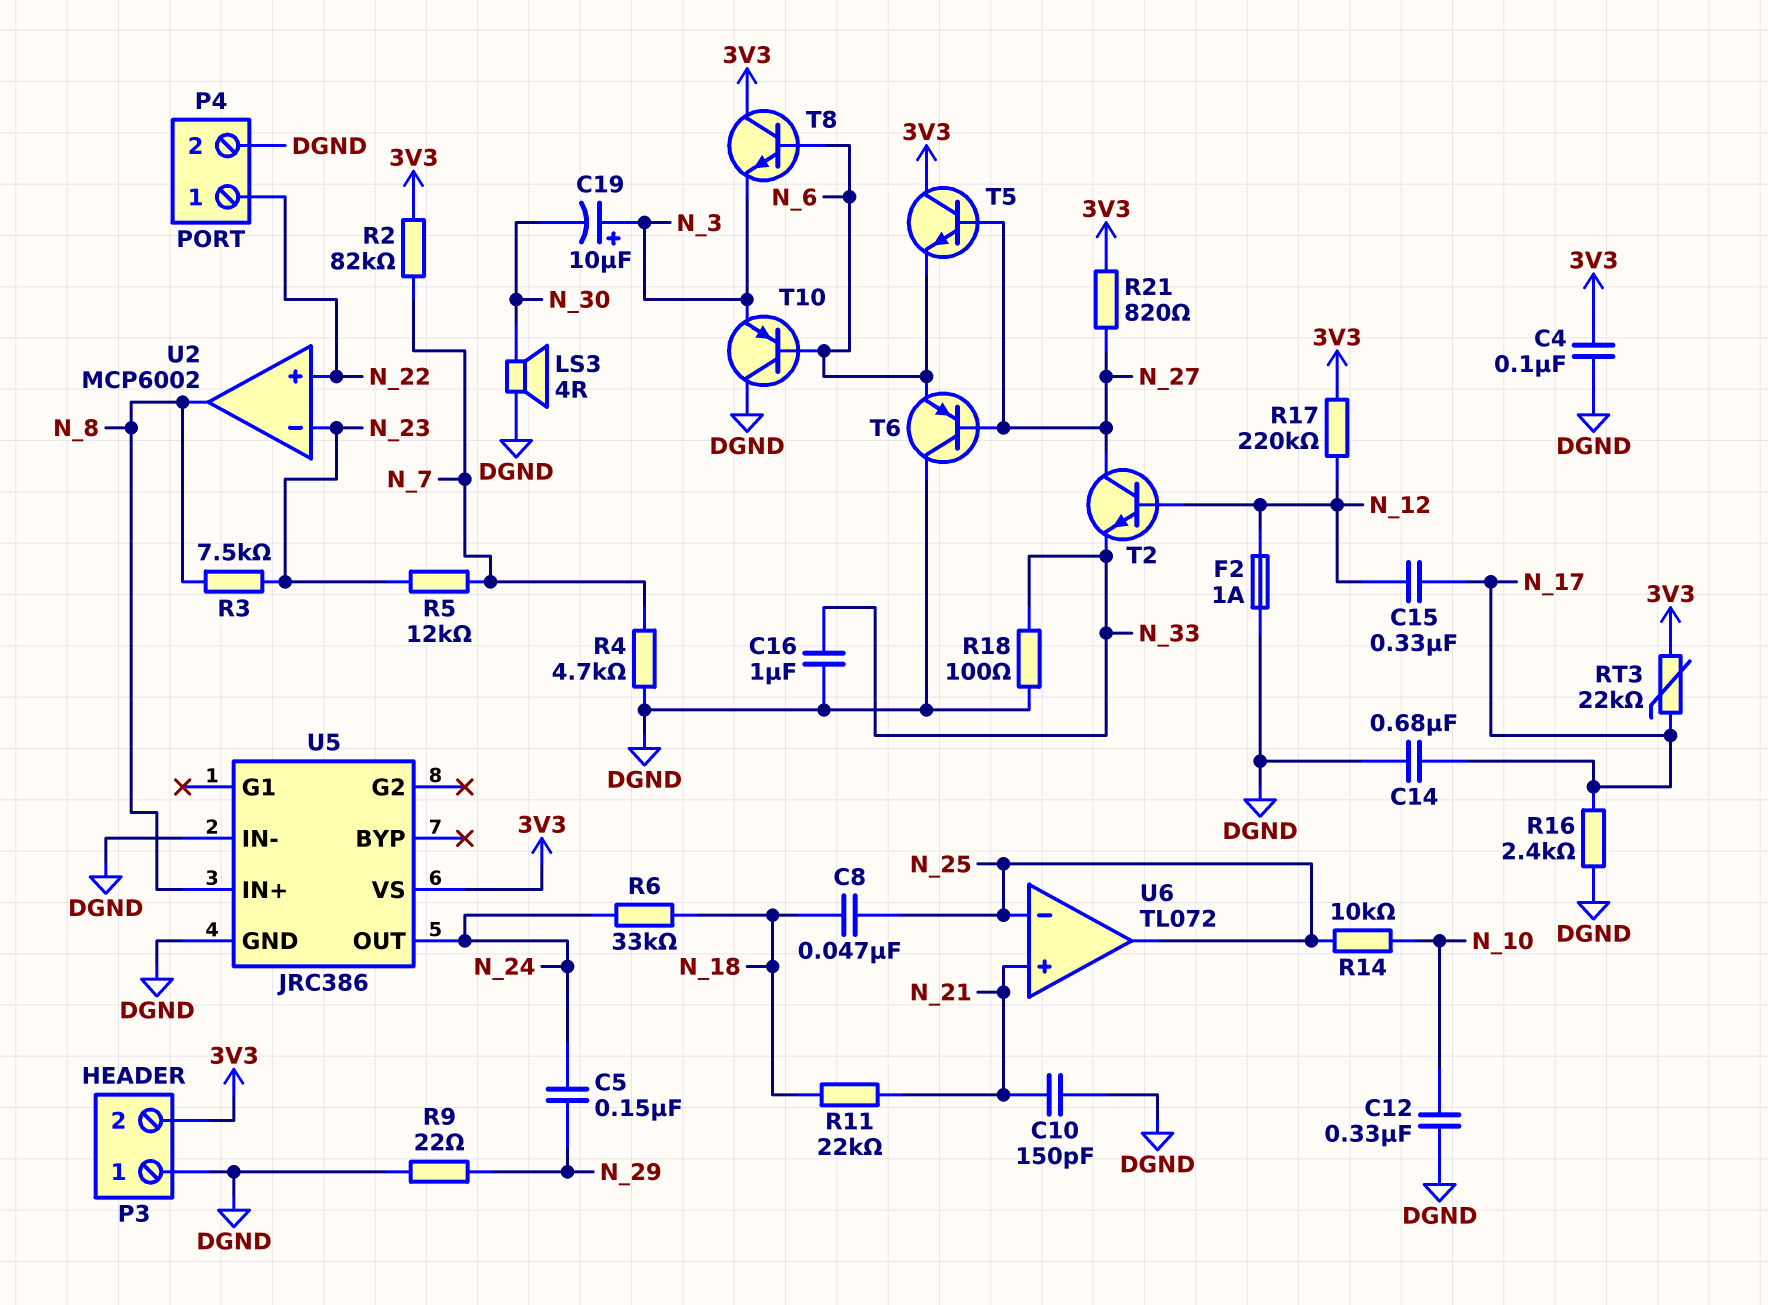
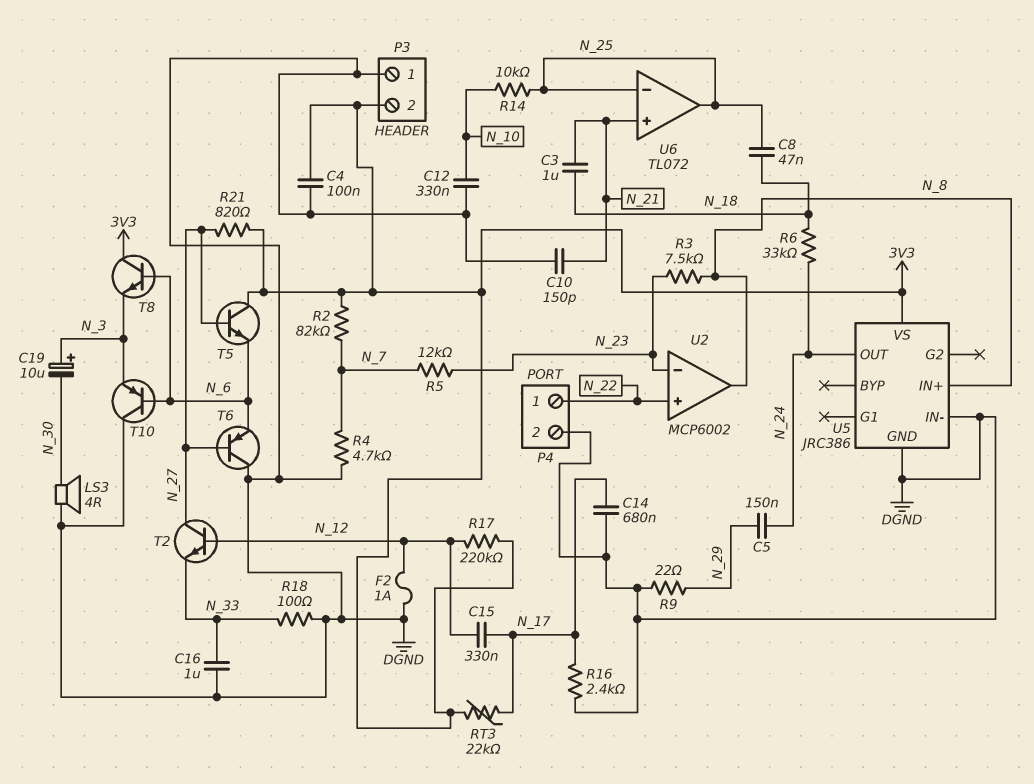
C3: none -> 1uF (N_18, N_21)
R11: 22k (N_18, N_21) -> none

